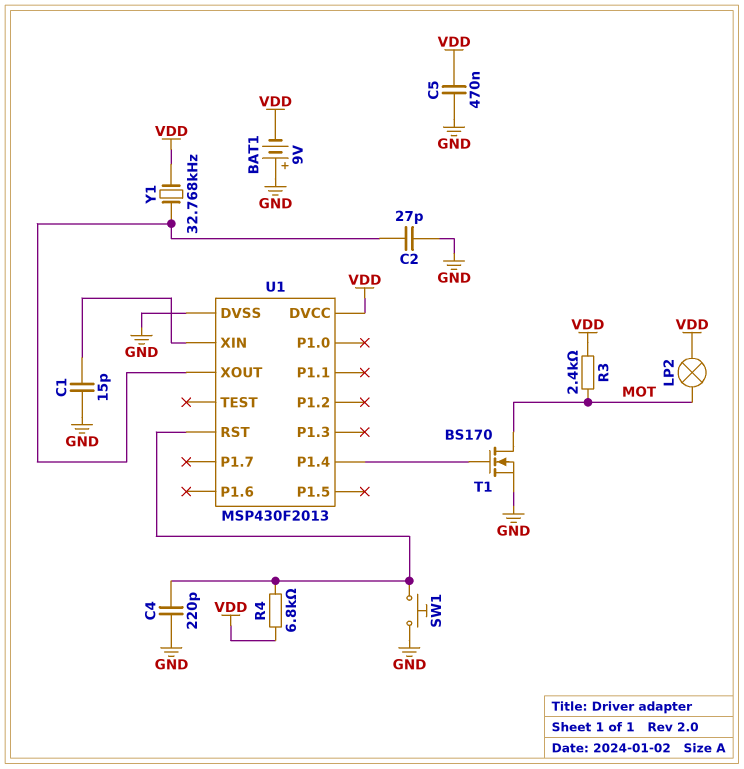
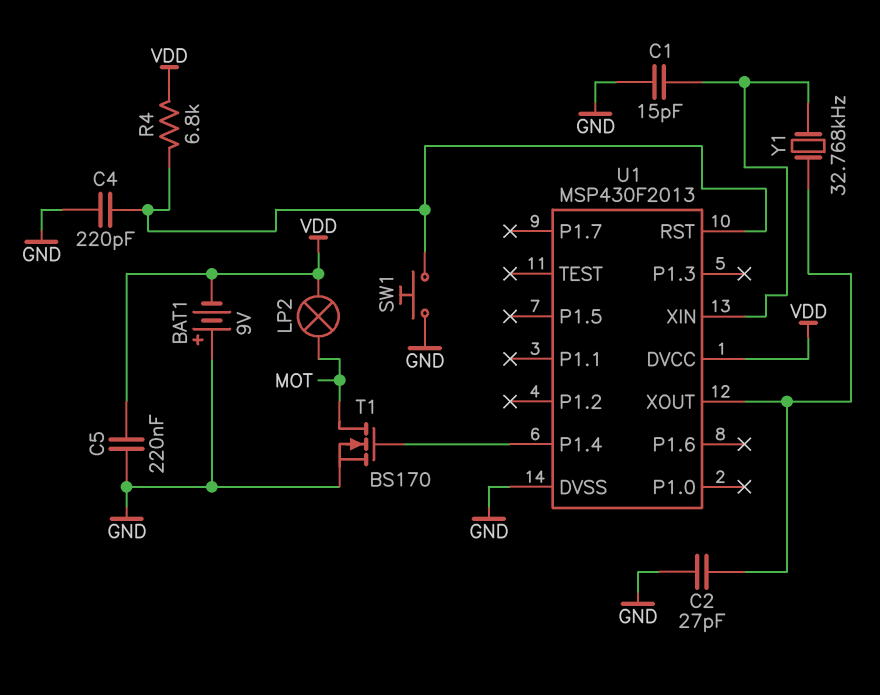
C5: 470nF (GND, VDD) -> 220nF (GND, VDD)
R3: 2.4k (MOT, VDD) -> none
Y1: 32.768kHz (U1/XOUT, VDD) -> 32.768kHz (U1/XIN, U1/XOUT)

